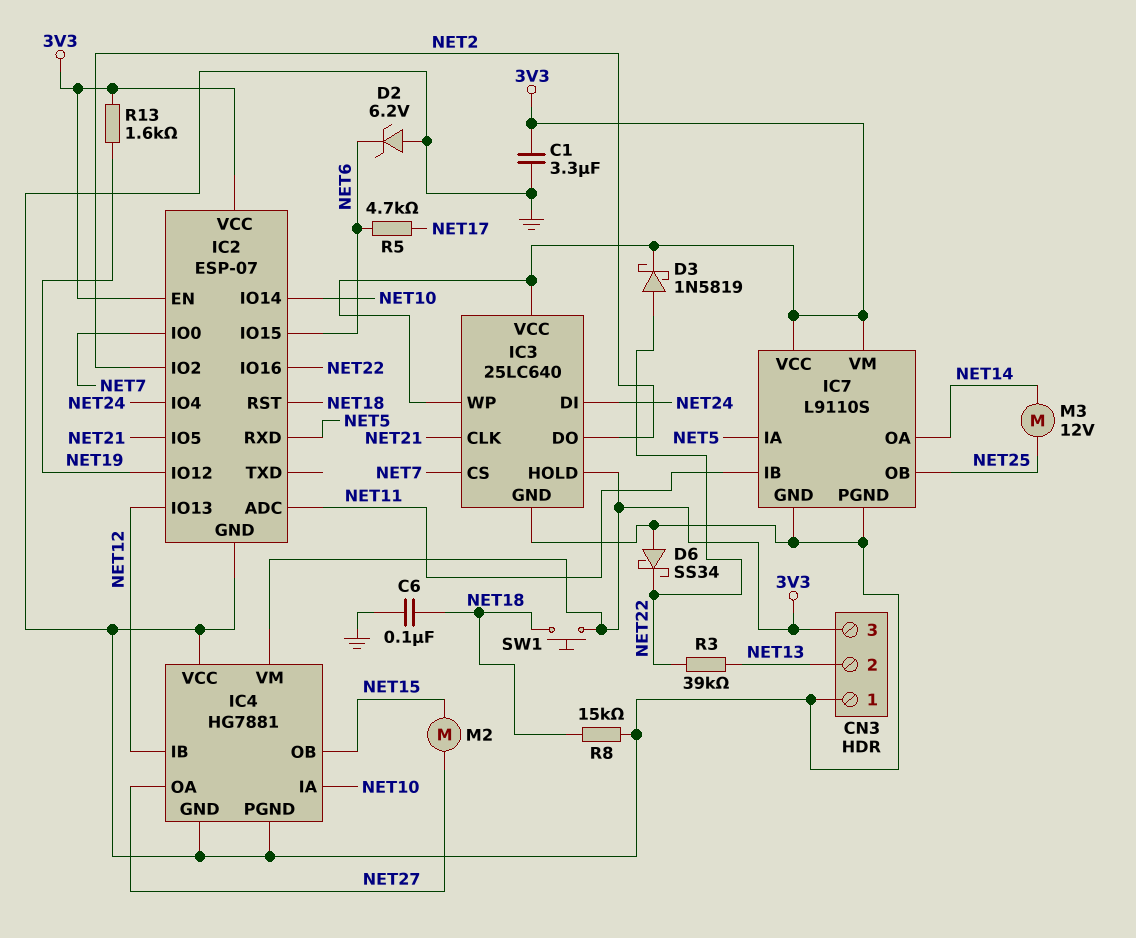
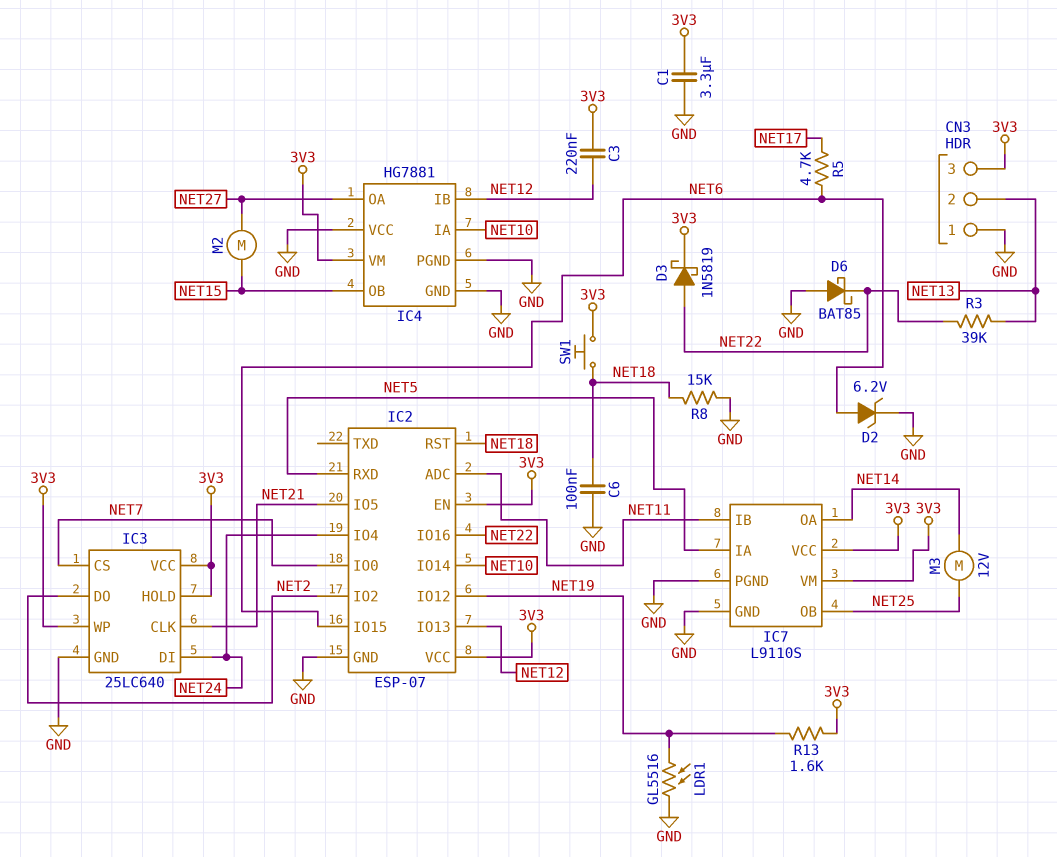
C3: none -> 220nF (3V3, NET12)
D2: zener 6.2V (A GND, K NET6) -> zener 6.2V (A NET6, K GND)
D6: schottky SS34 (A GND, K NET22) -> schottky BAT85 (A GND, K NET22)
LDR1: none -> GL5516 (GND, NET19)

